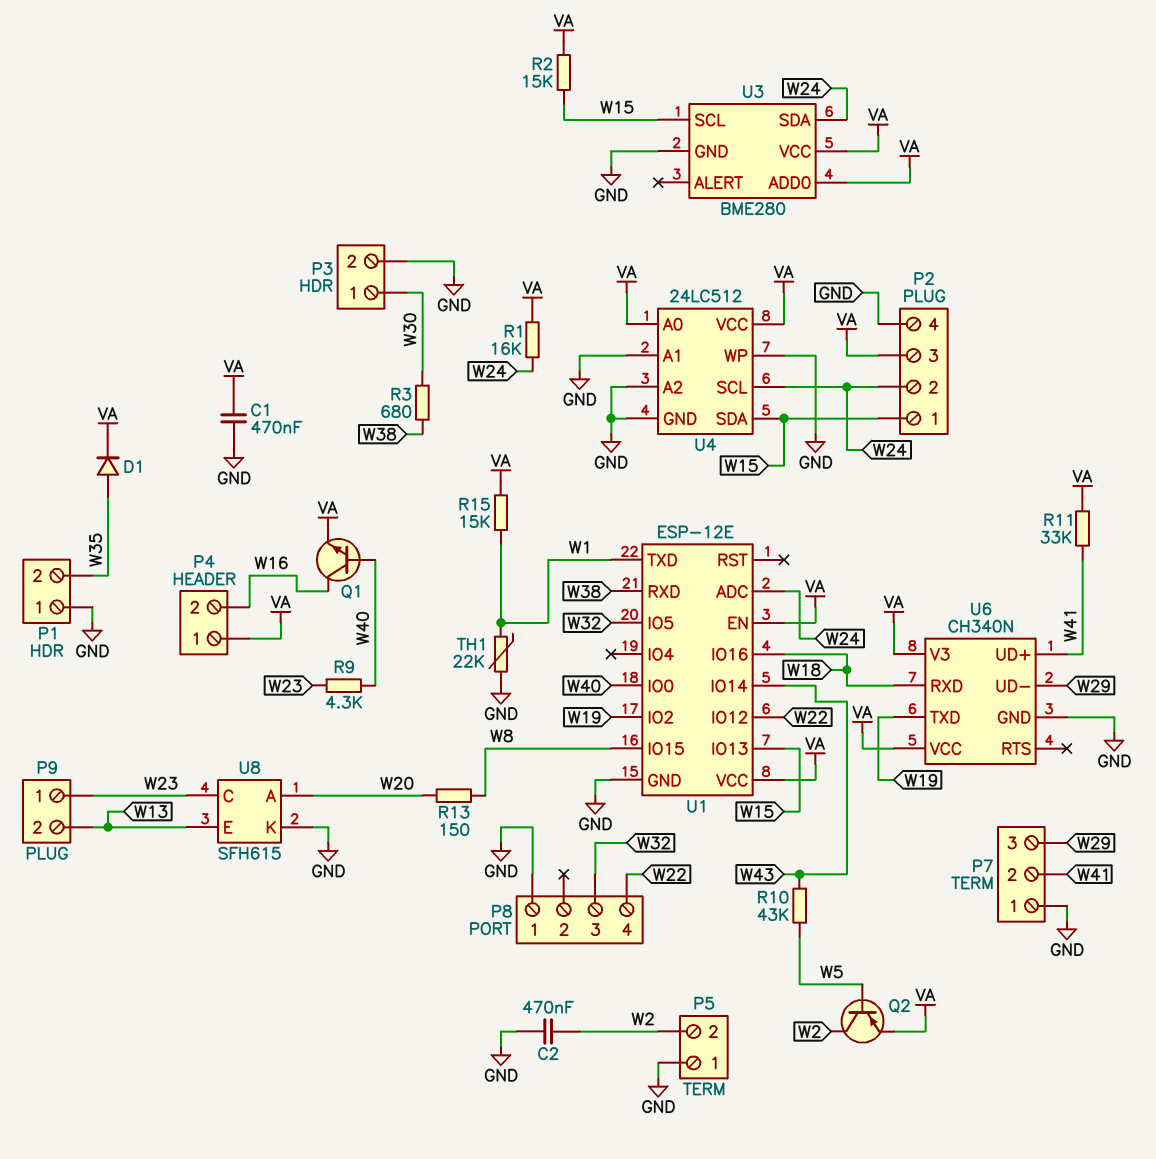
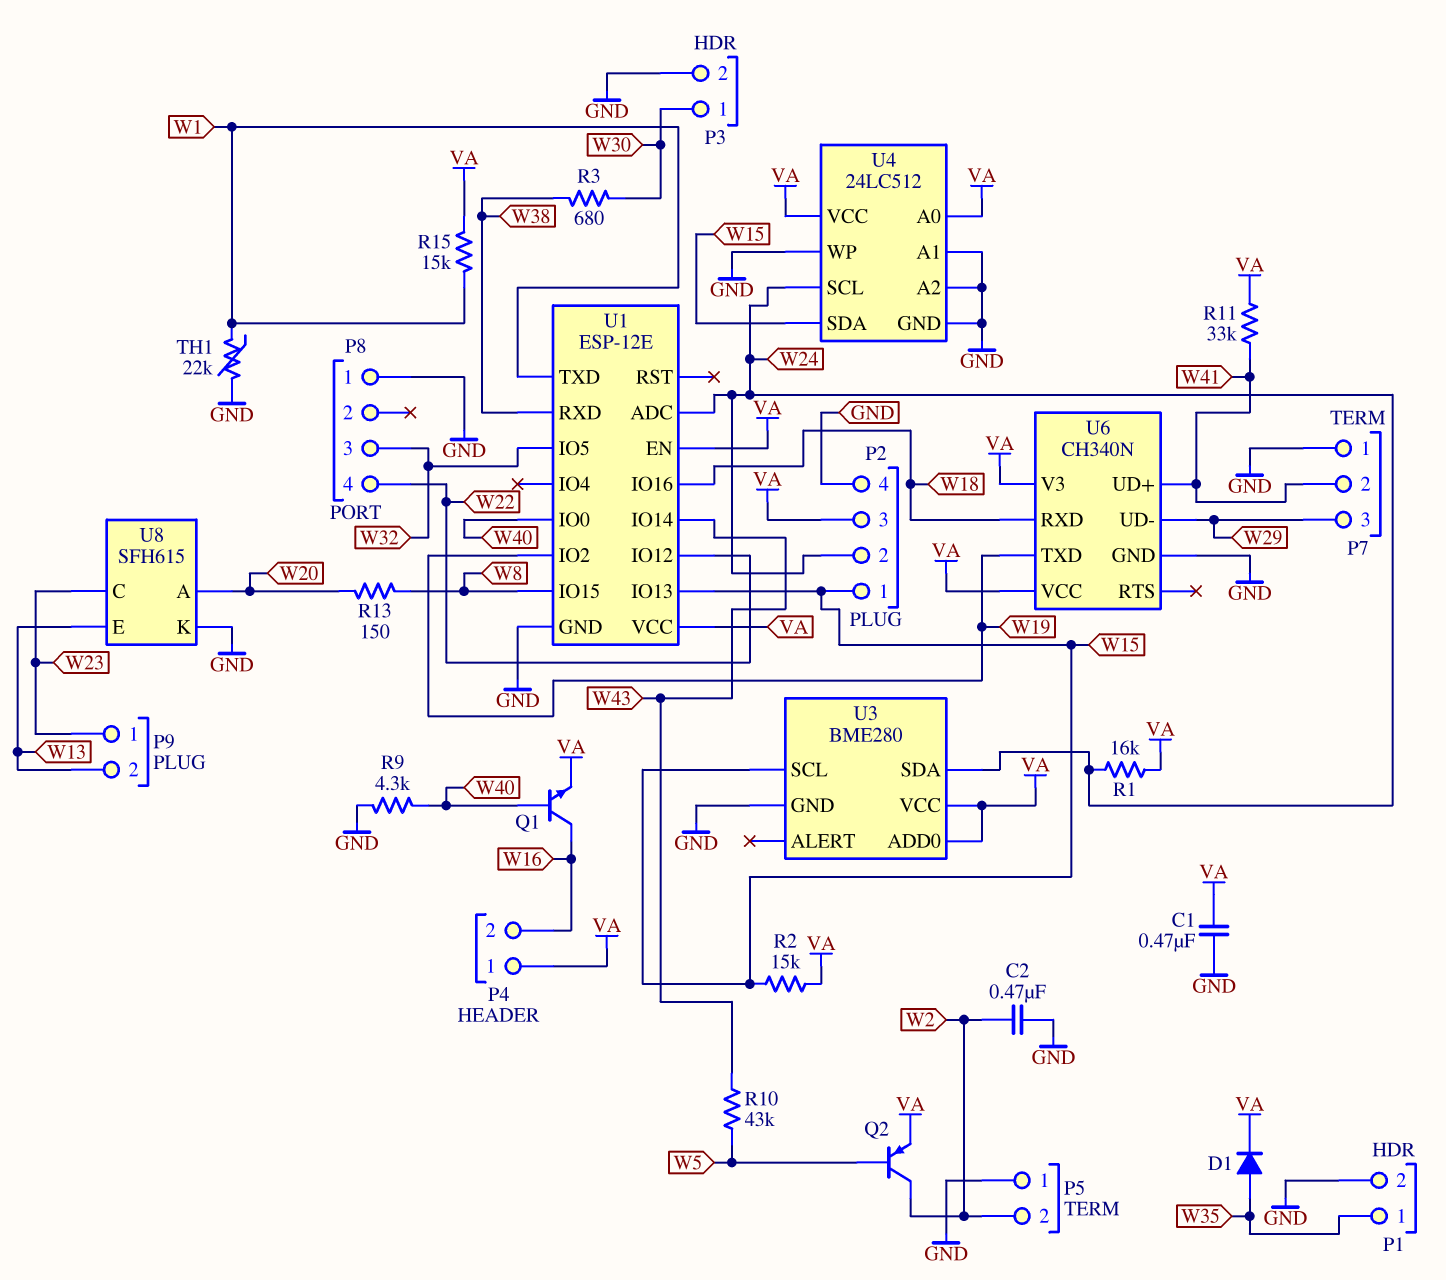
P1 pin 1: GND -> W35
P1 pin 2: W35 -> GND
R9: 4.3k (W23, W40) -> 4.3k (GND, W40)

